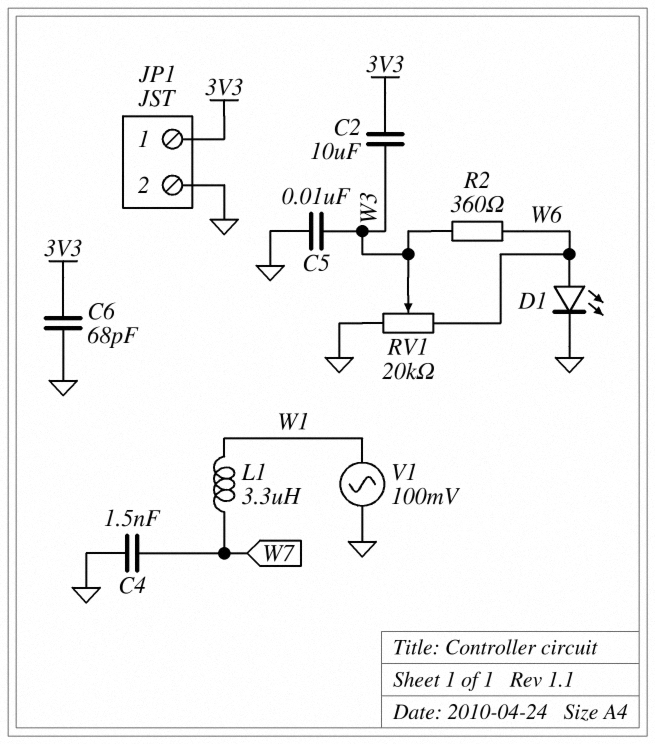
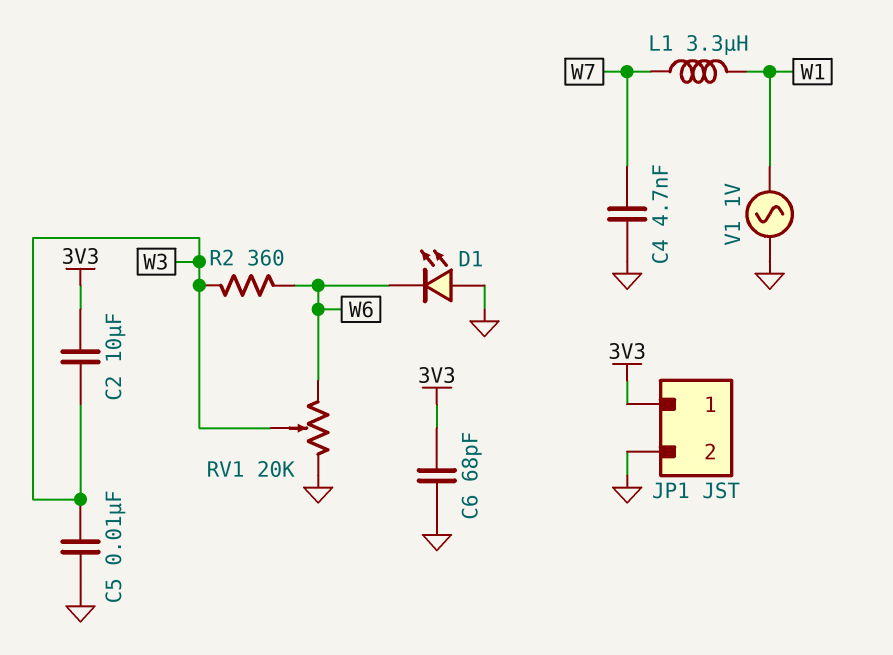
C4: 1.5nF (GND, W7) -> 4.7nF (GND, W7)
D1: LED (A W6, K GND) -> LED (A GND, K W6)
V1: AC 100mV (GND, W1) -> AC 1V (GND, W1)

